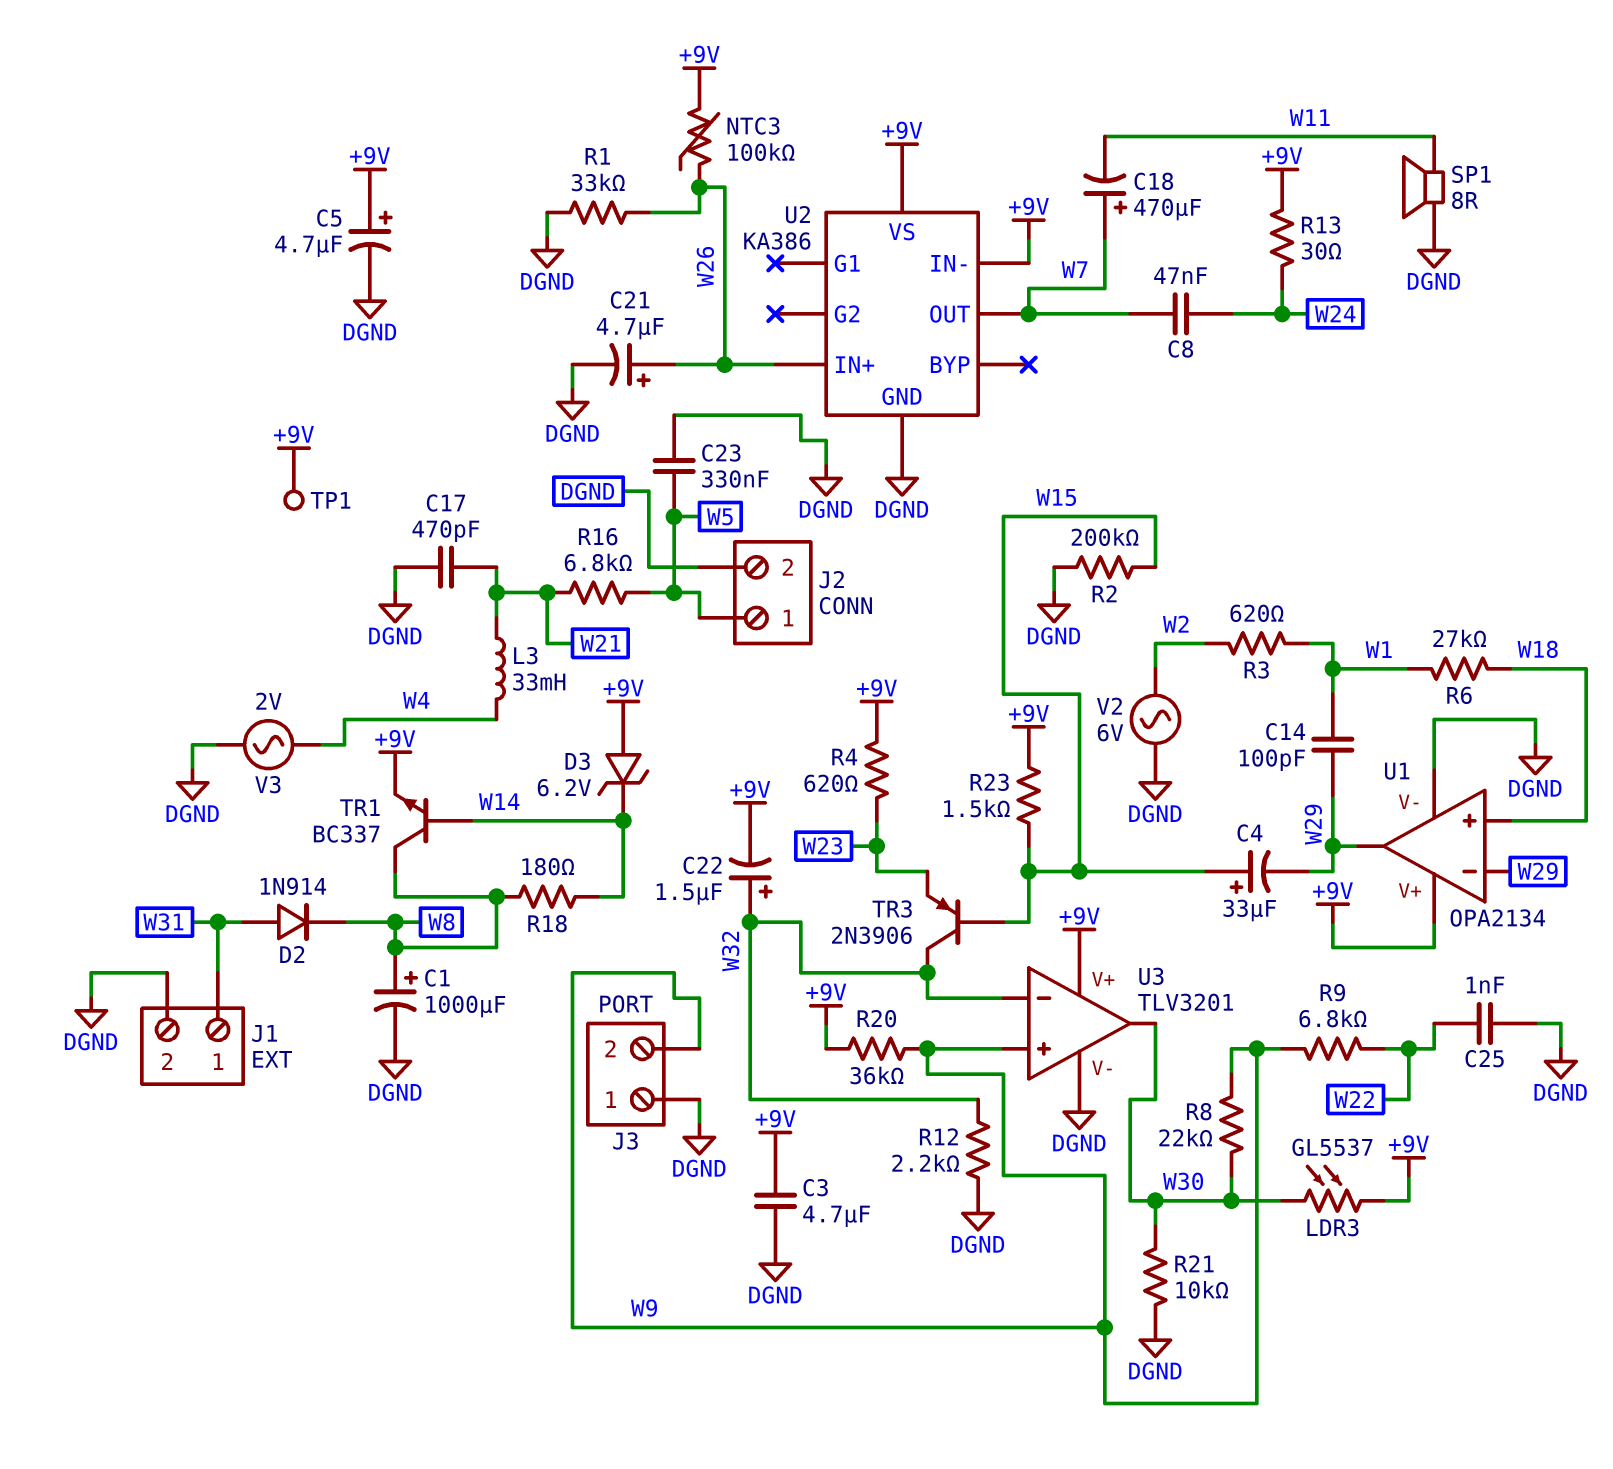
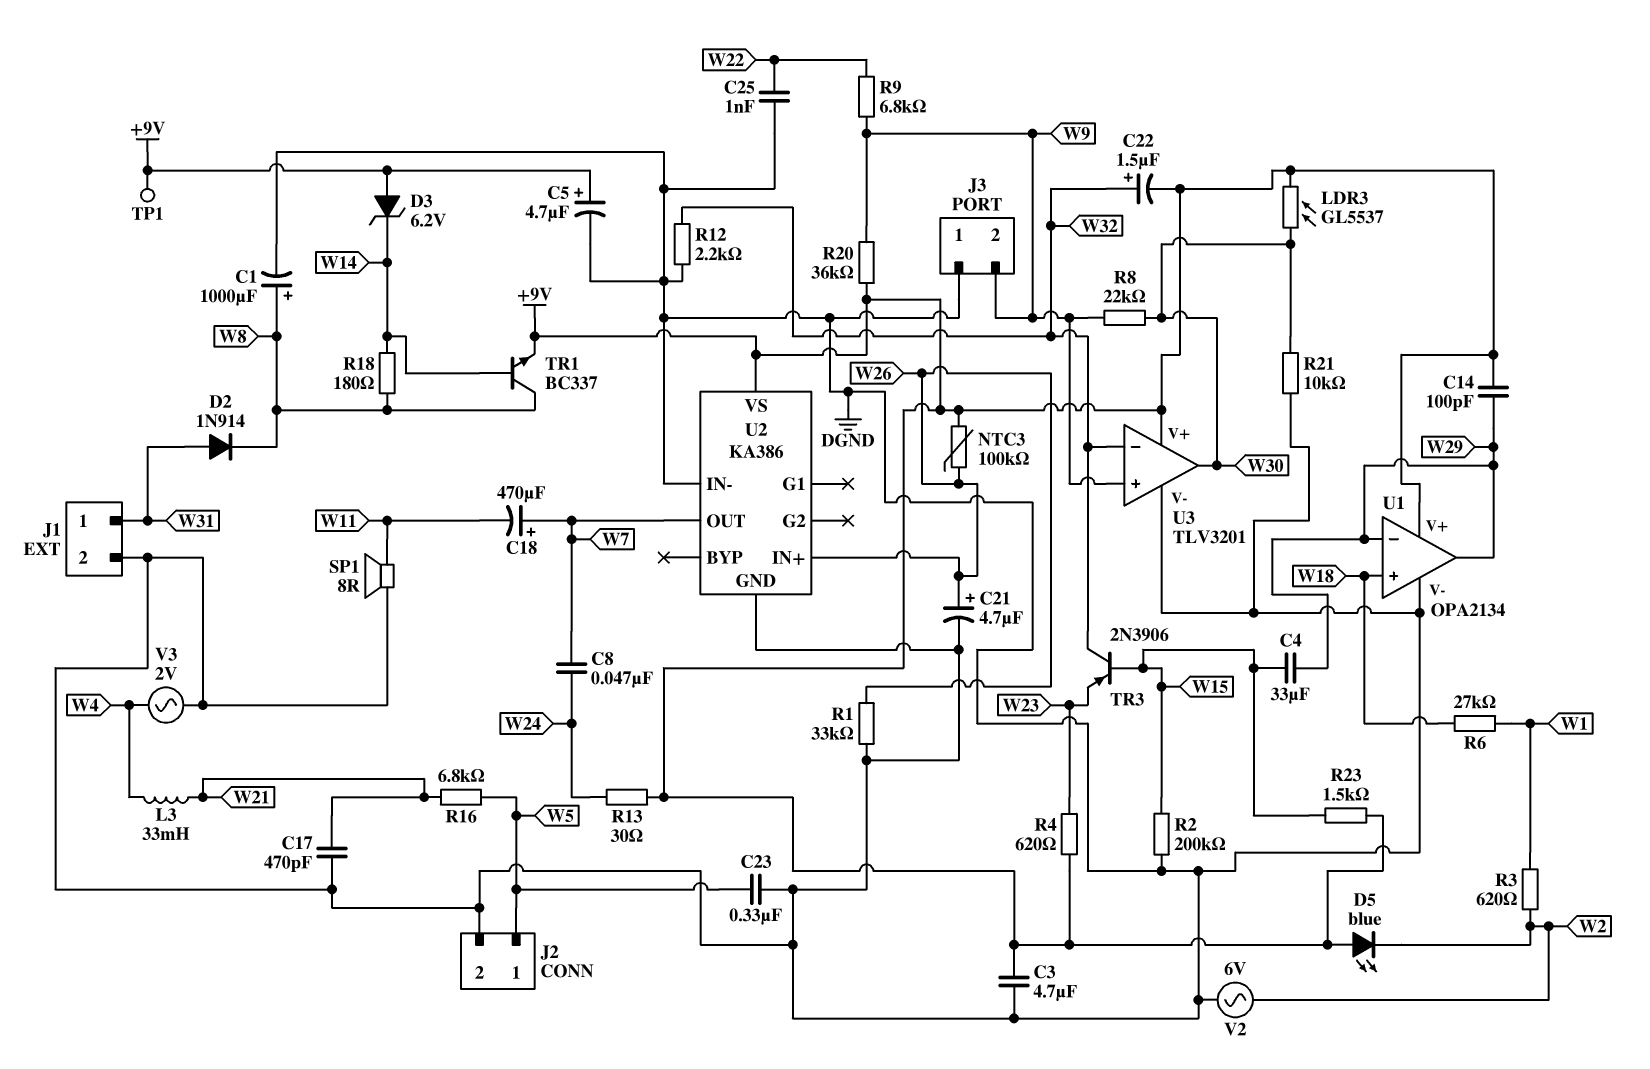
C4: 33uF (plus W15, minus W29) -> 33uF (W15, W29)
C14: 100pF (W1, W29) -> 100pF (+9V, W29)
D5: none -> LED blue (A +9V, K W2)
U2 pin IN-: +9V -> DGND

